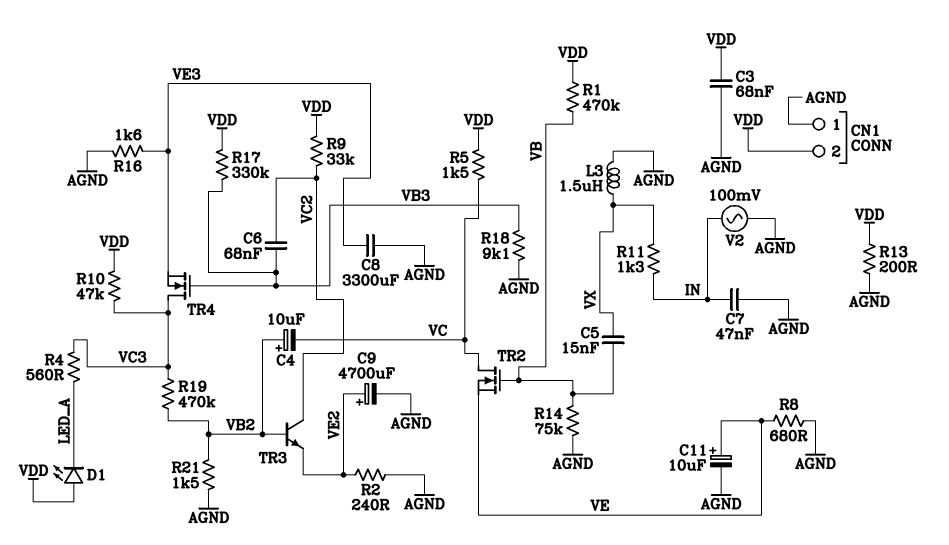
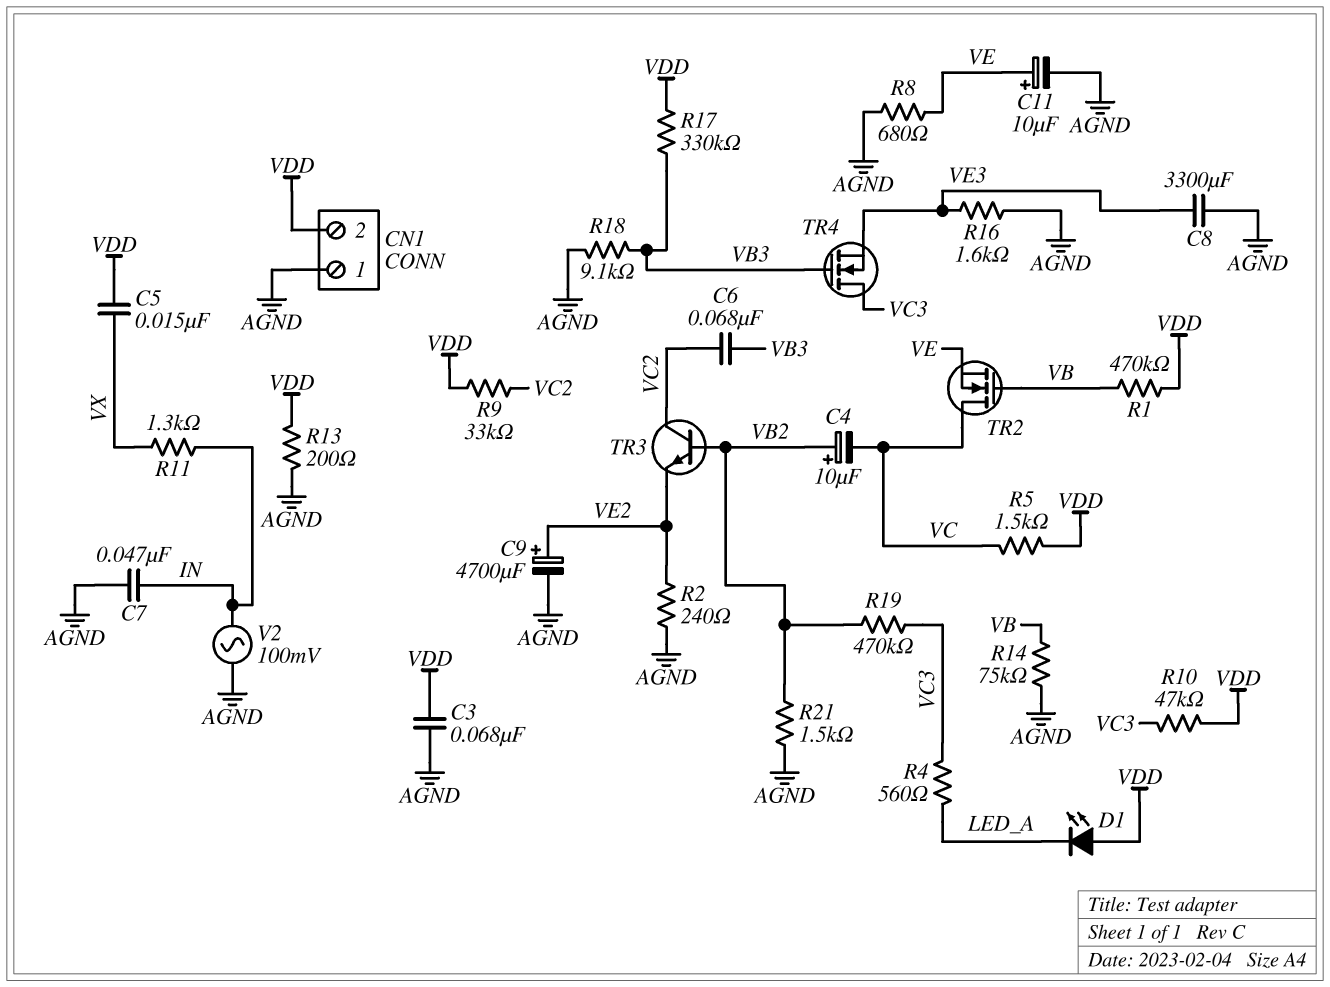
C5: 15nF (VB, VX) -> 15nF (VDD, VX)
L3: 1.5uH (AGND, VX) -> none

